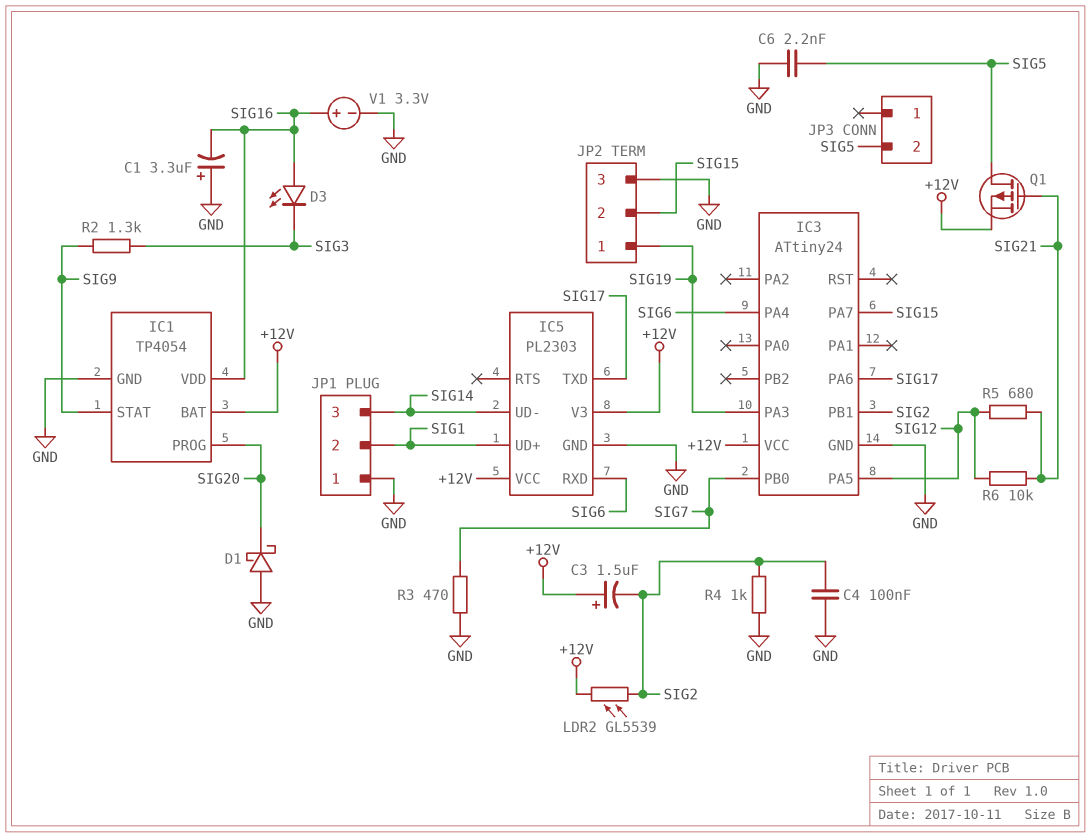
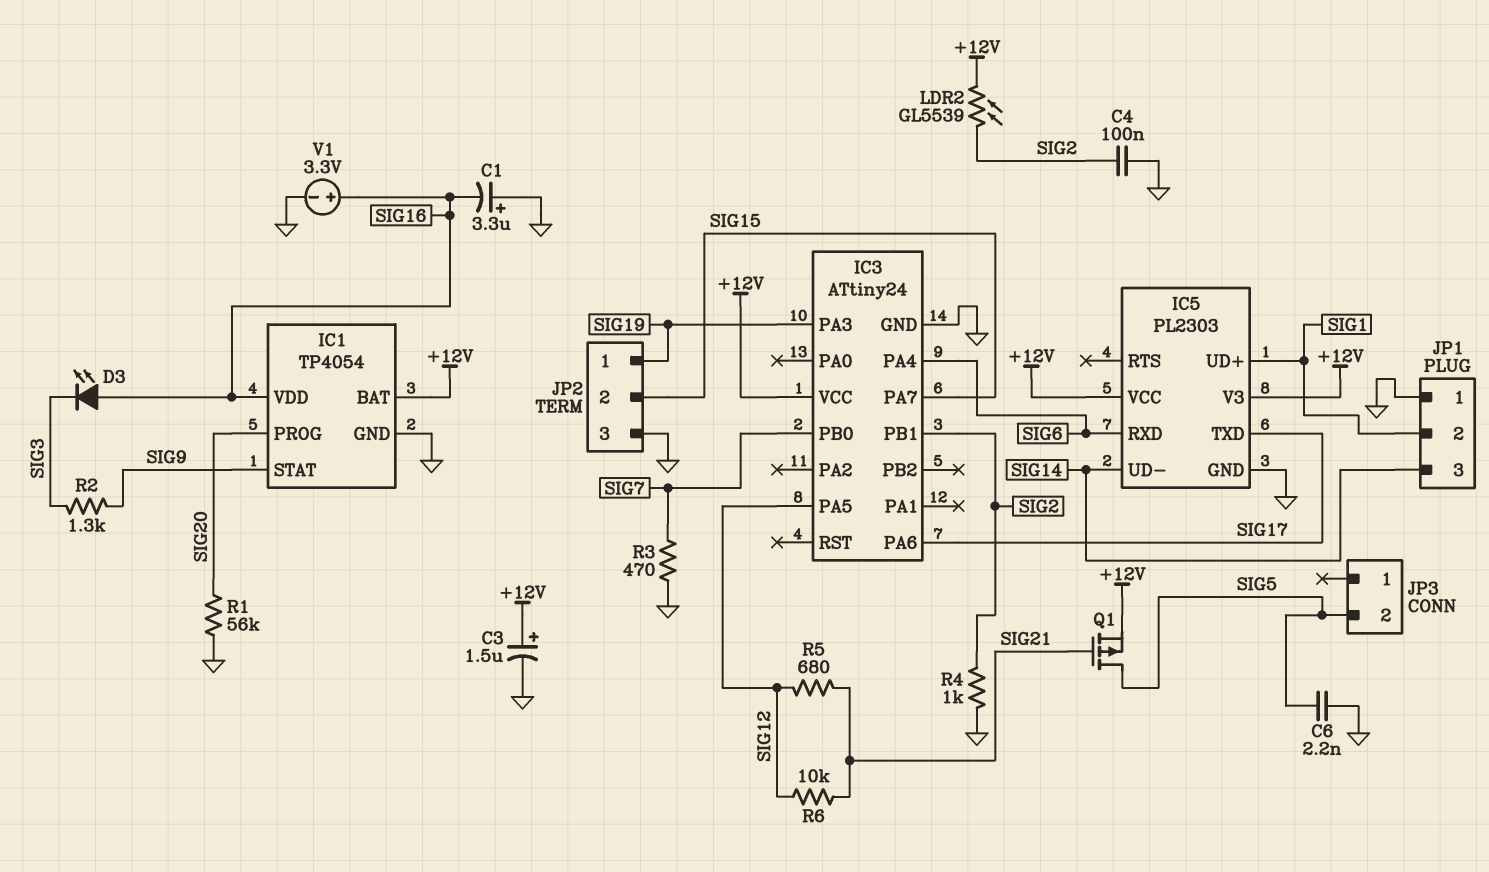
C3: 1.5uF (plus +12V, minus SIG2) -> 1.5uF (plus +12V, minus GND)
D1: schottky (A GND, K SIG20) -> none
R1: none -> 56k (GND, SIG20)

